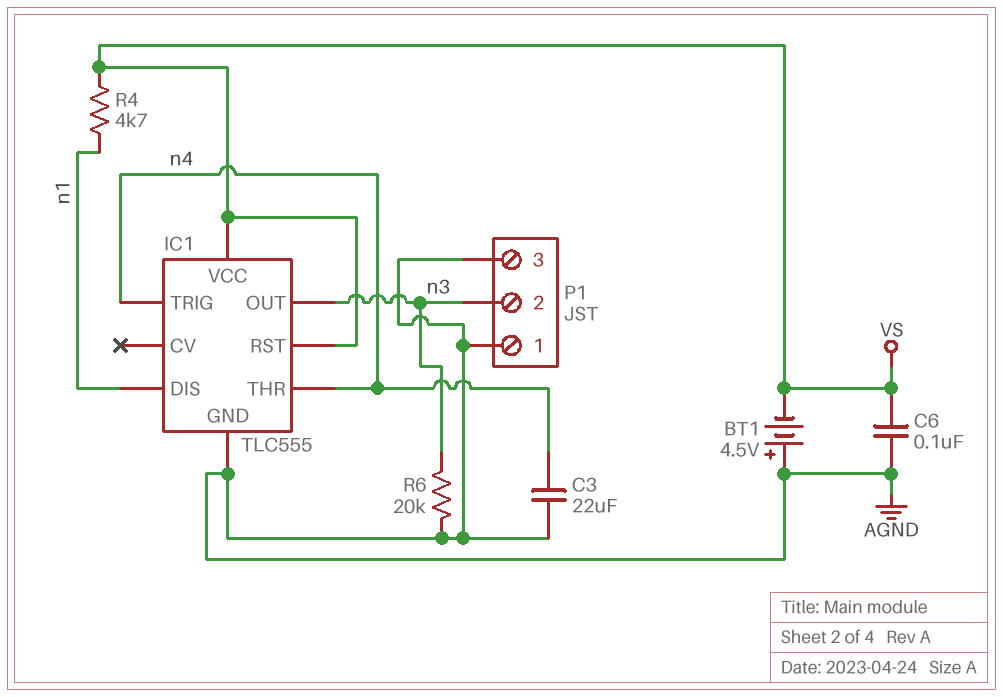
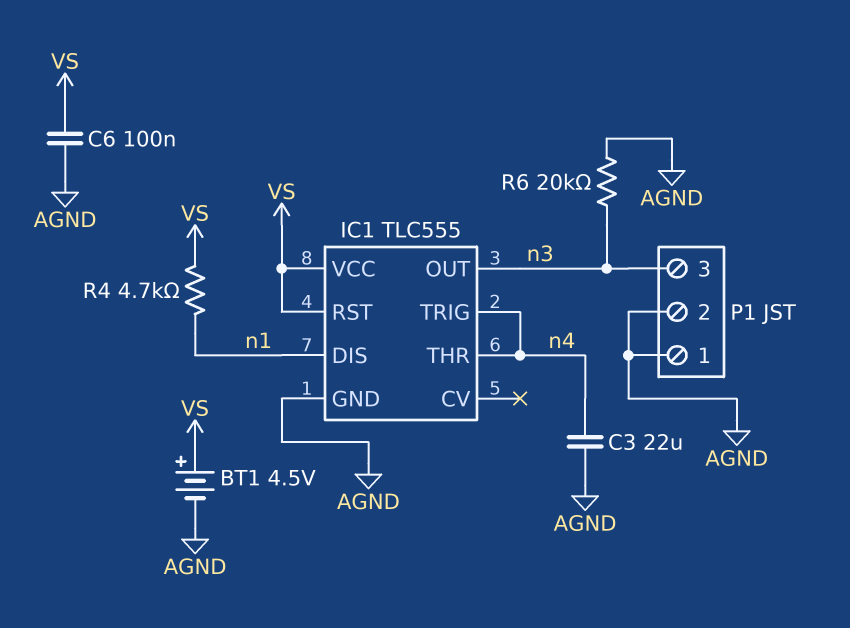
BT1: 4.5V (plus AGND, minus VS) -> 4.5V (plus VS, minus AGND)
P1 pin 2: n3 -> AGND
P1 pin 3: AGND -> n3

